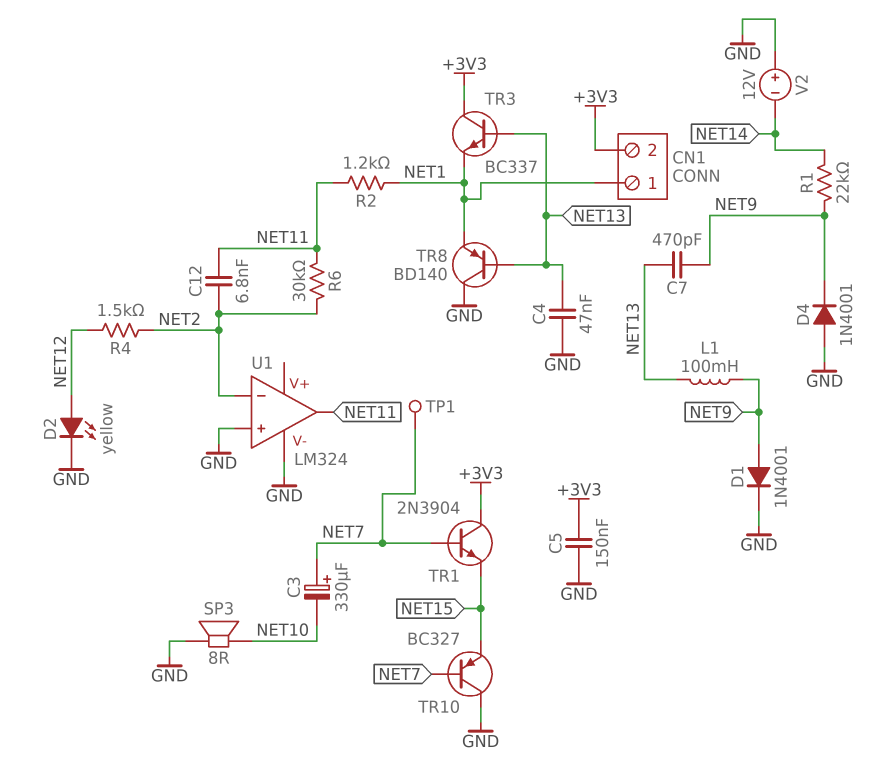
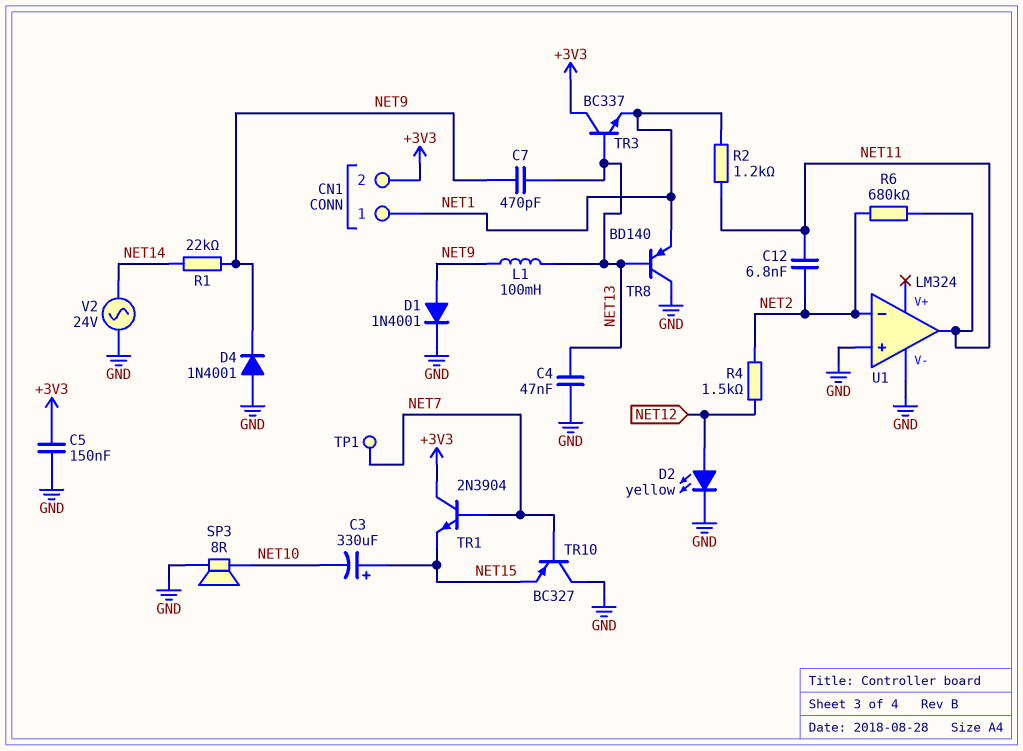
C3: 330uF (plus NET7, minus NET10) -> 330uF (plus NET15, minus NET10)
R6: 30k (NET2, NET11) -> 680k (NET2, NET11)
V2: 12V (plus GND, minus NET14) -> AC 24V (GND, NET14)

